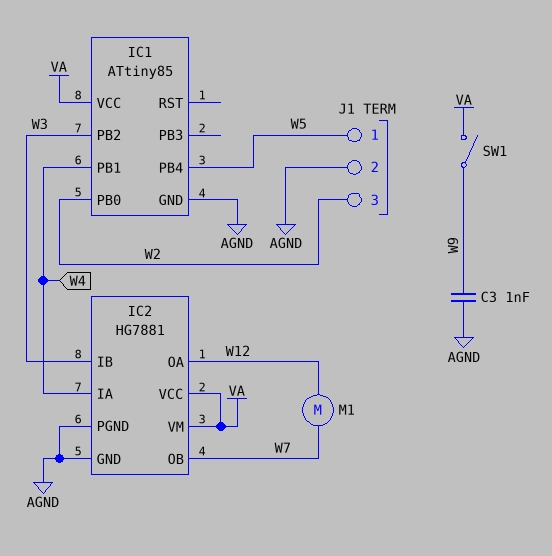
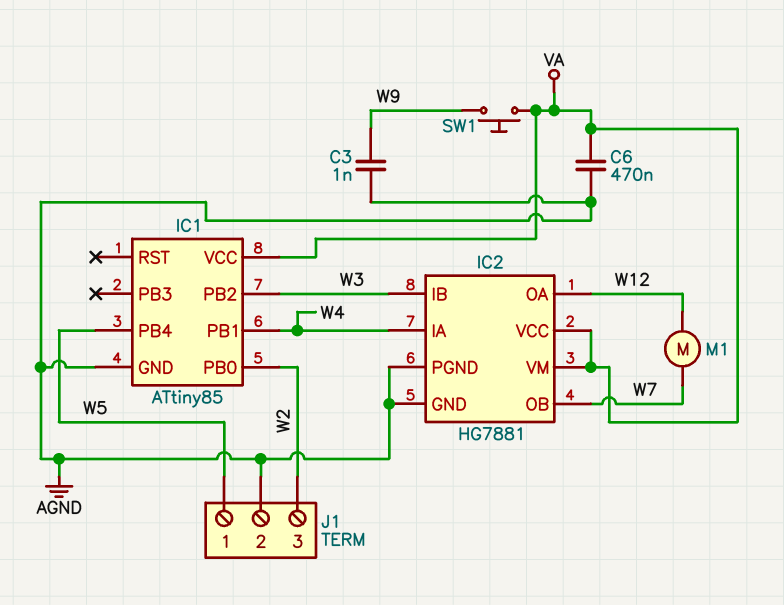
C6: none -> 470nF (AGND, VA)
SW1: switch (VA, W9) -> button (VA, W9)

